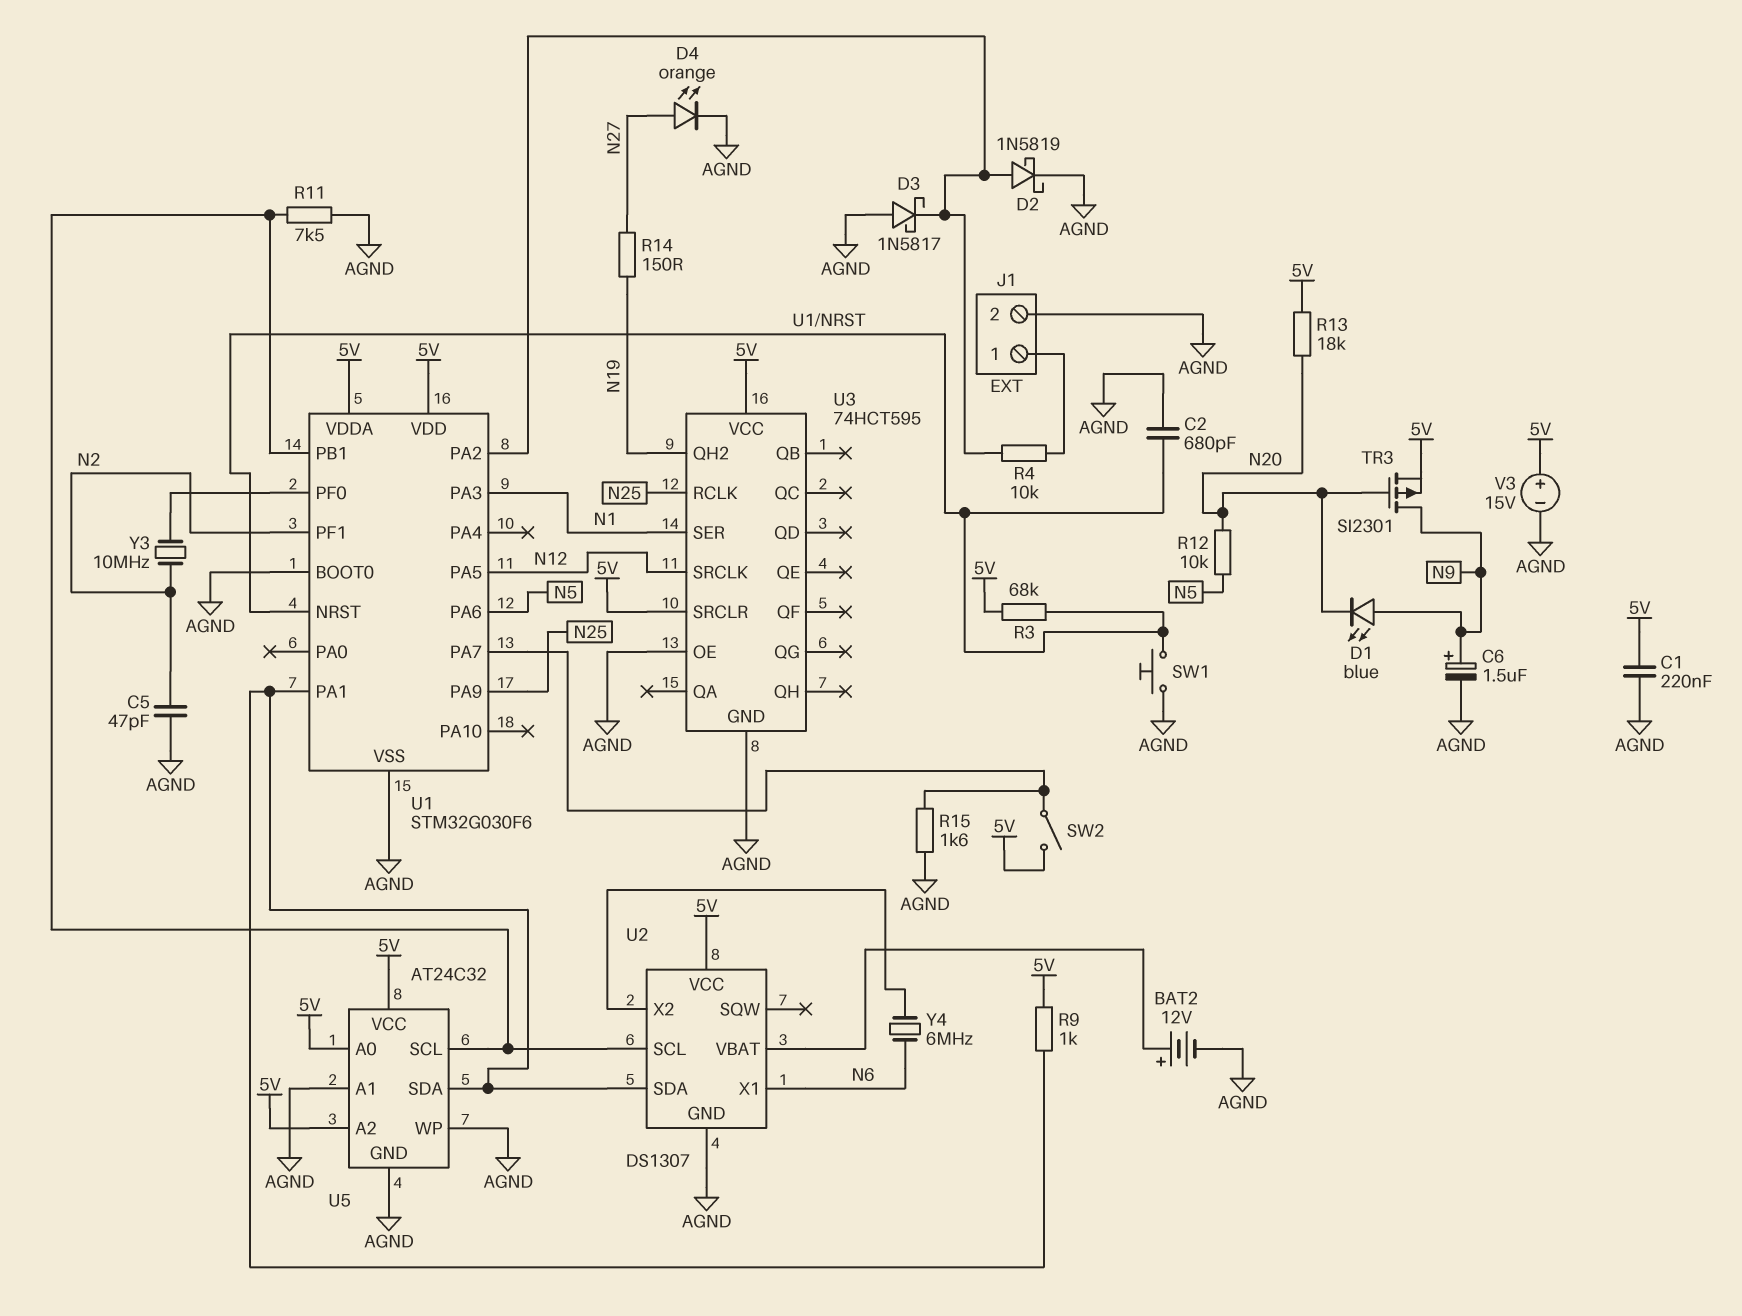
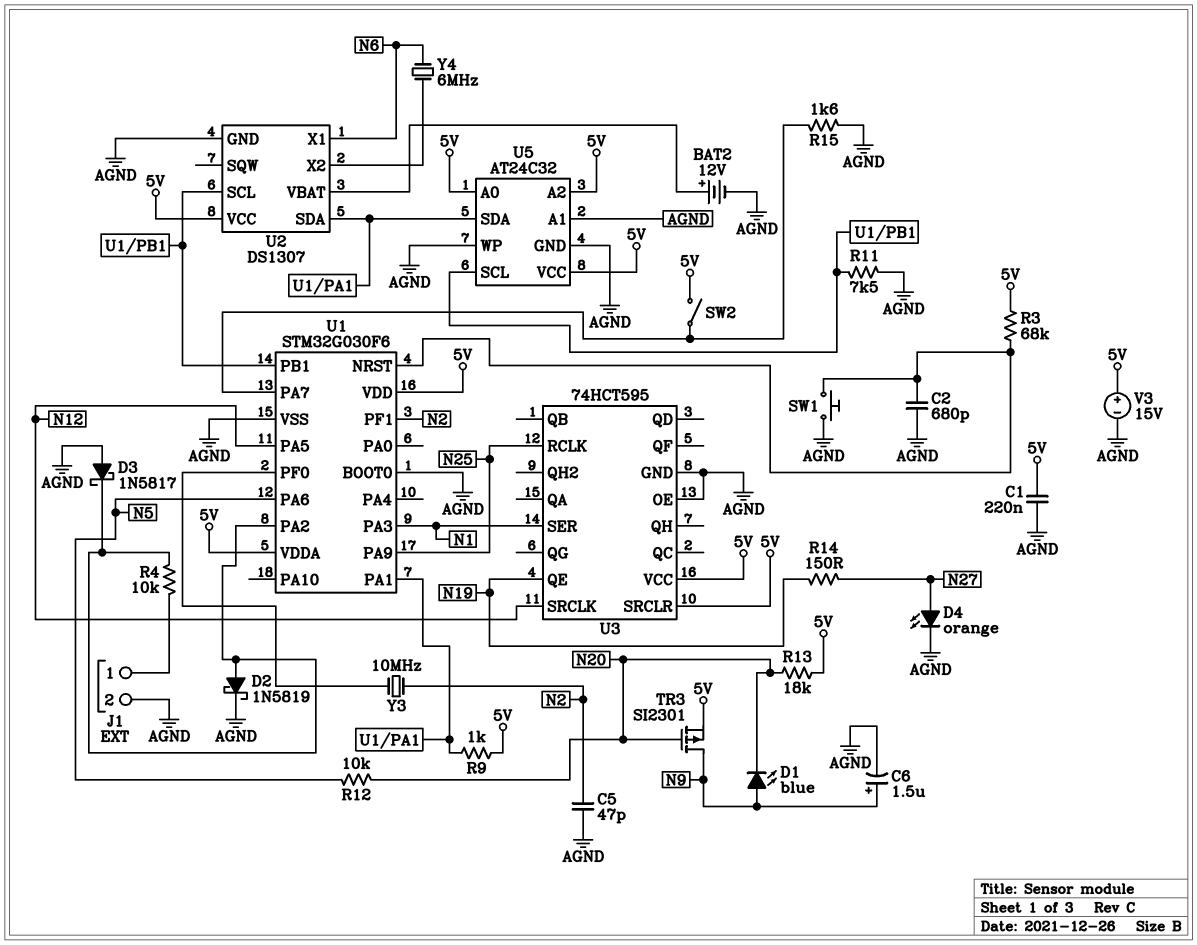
U3 pin QE: none -> N19
U3 pin QH2: N19 -> none

